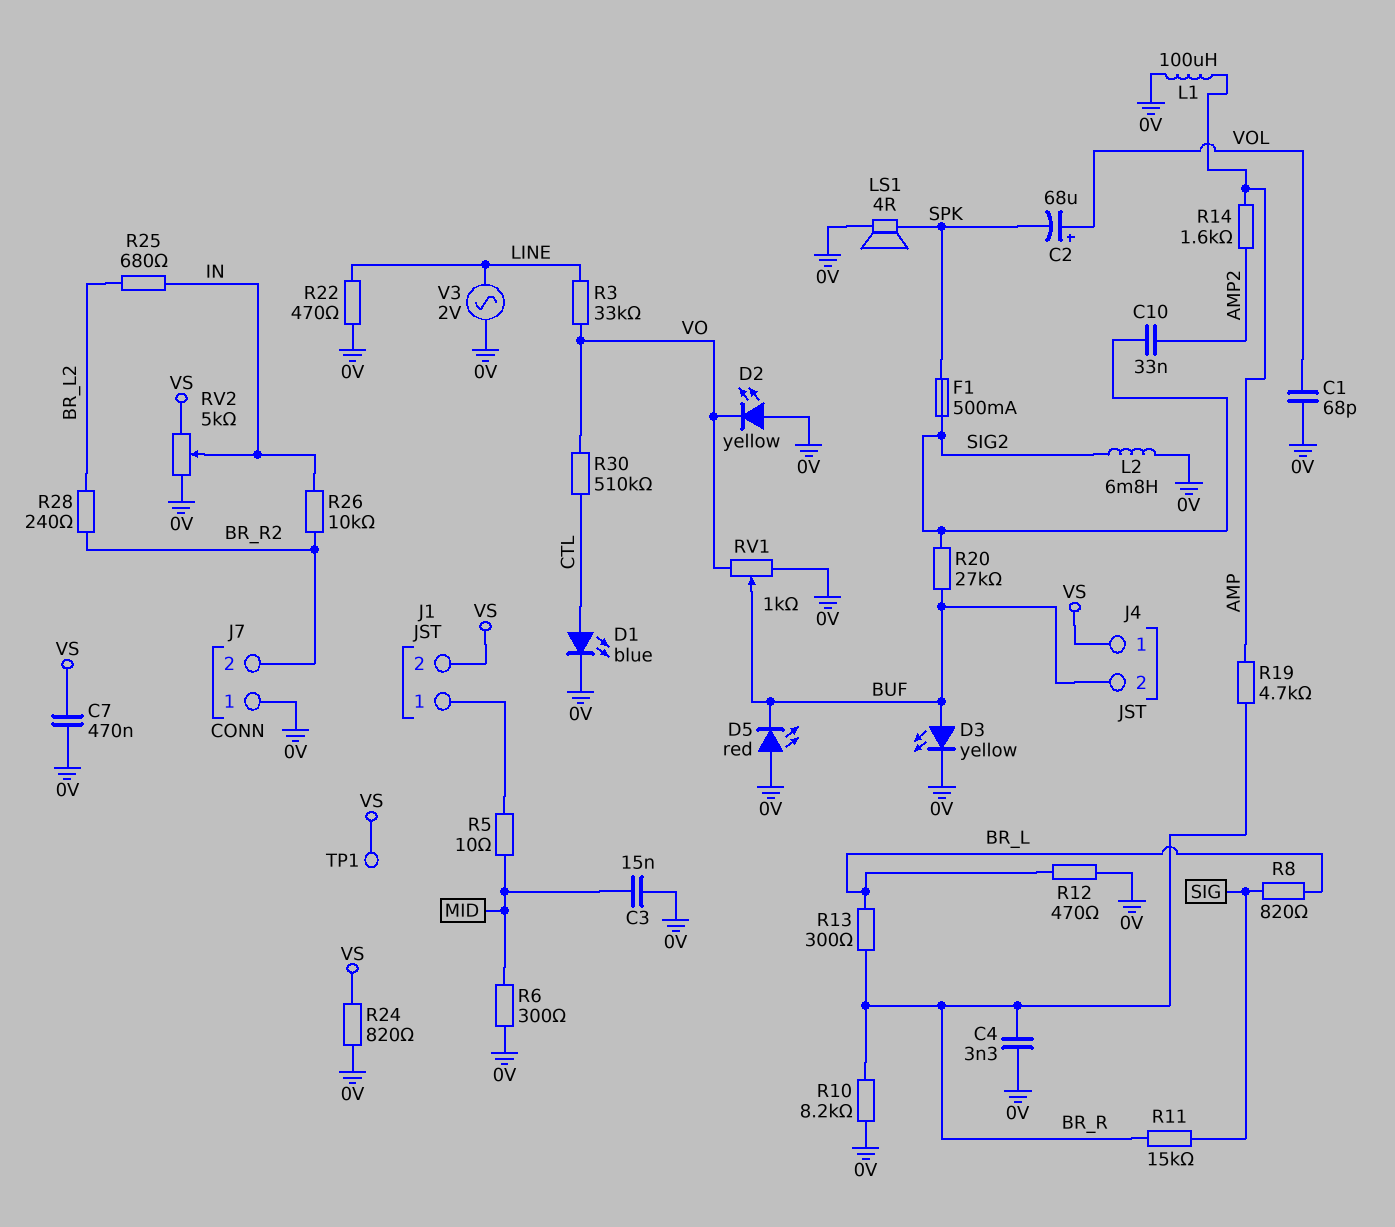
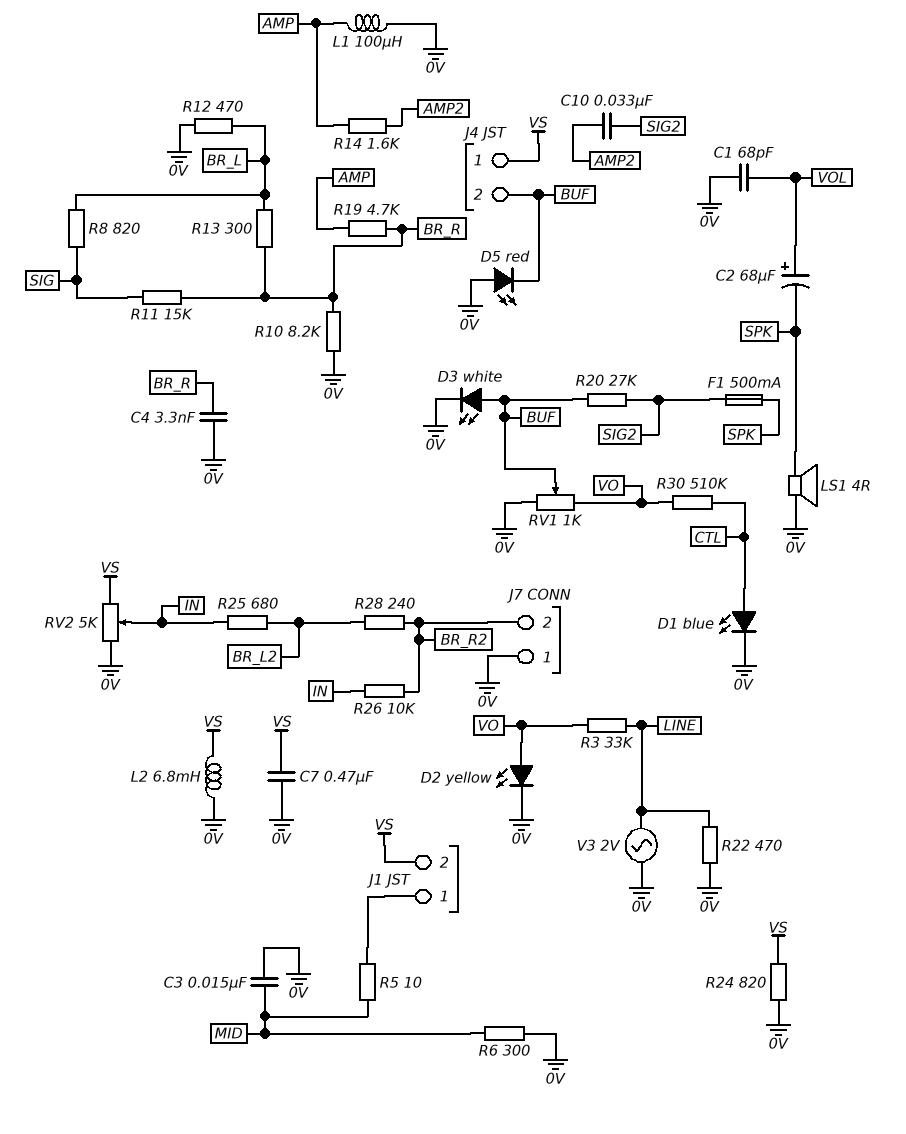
D2: LED yellow (A 0V, K VO) -> LED yellow (A VO, K 0V)
D3: LED yellow (A BUF, K 0V) -> LED white (A BUF, K 0V)
L2: 6.8mH (0V, SIG2) -> 6.8mH (0V, VS)
TP1: test point (VS) -> none

